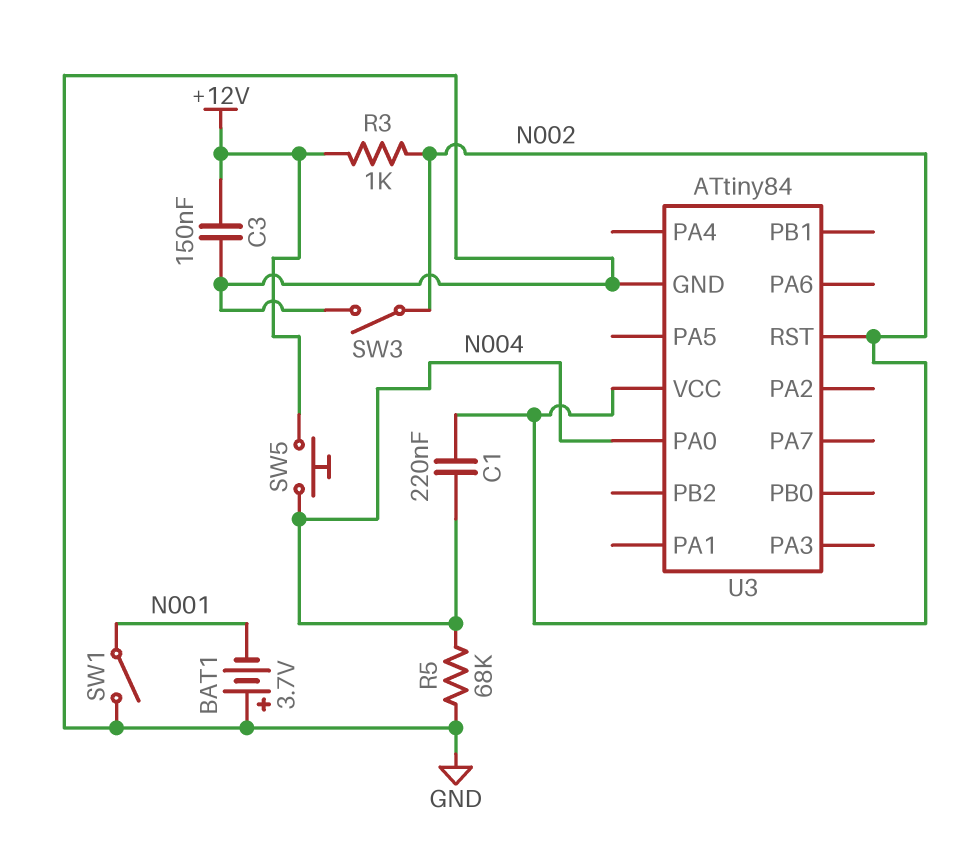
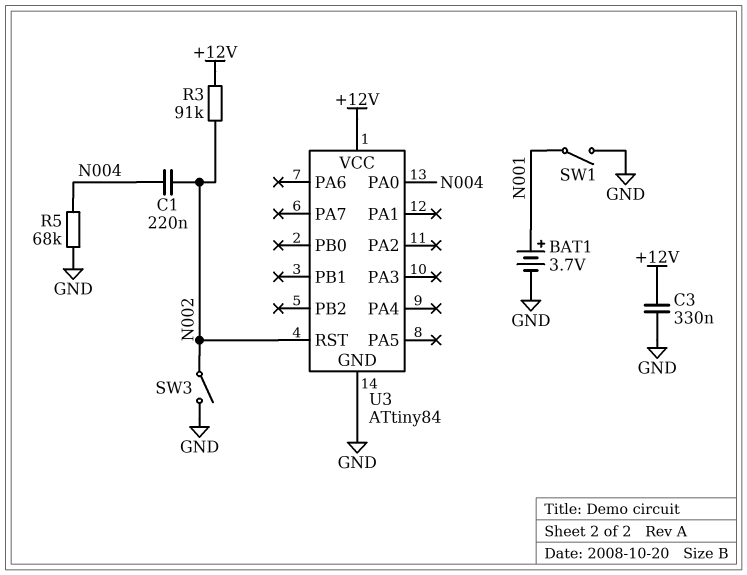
BAT1: 3.7V (plus GND, minus N001) -> 3.7V (plus N001, minus GND)
C3: 150nF (+12V, GND) -> 330nF (+12V, GND)
R3: 1k (+12V, N002) -> 91k (+12V, N002)
SW5: button (+12V, N004) -> none
U3 pin VCC: N002 -> +12V

